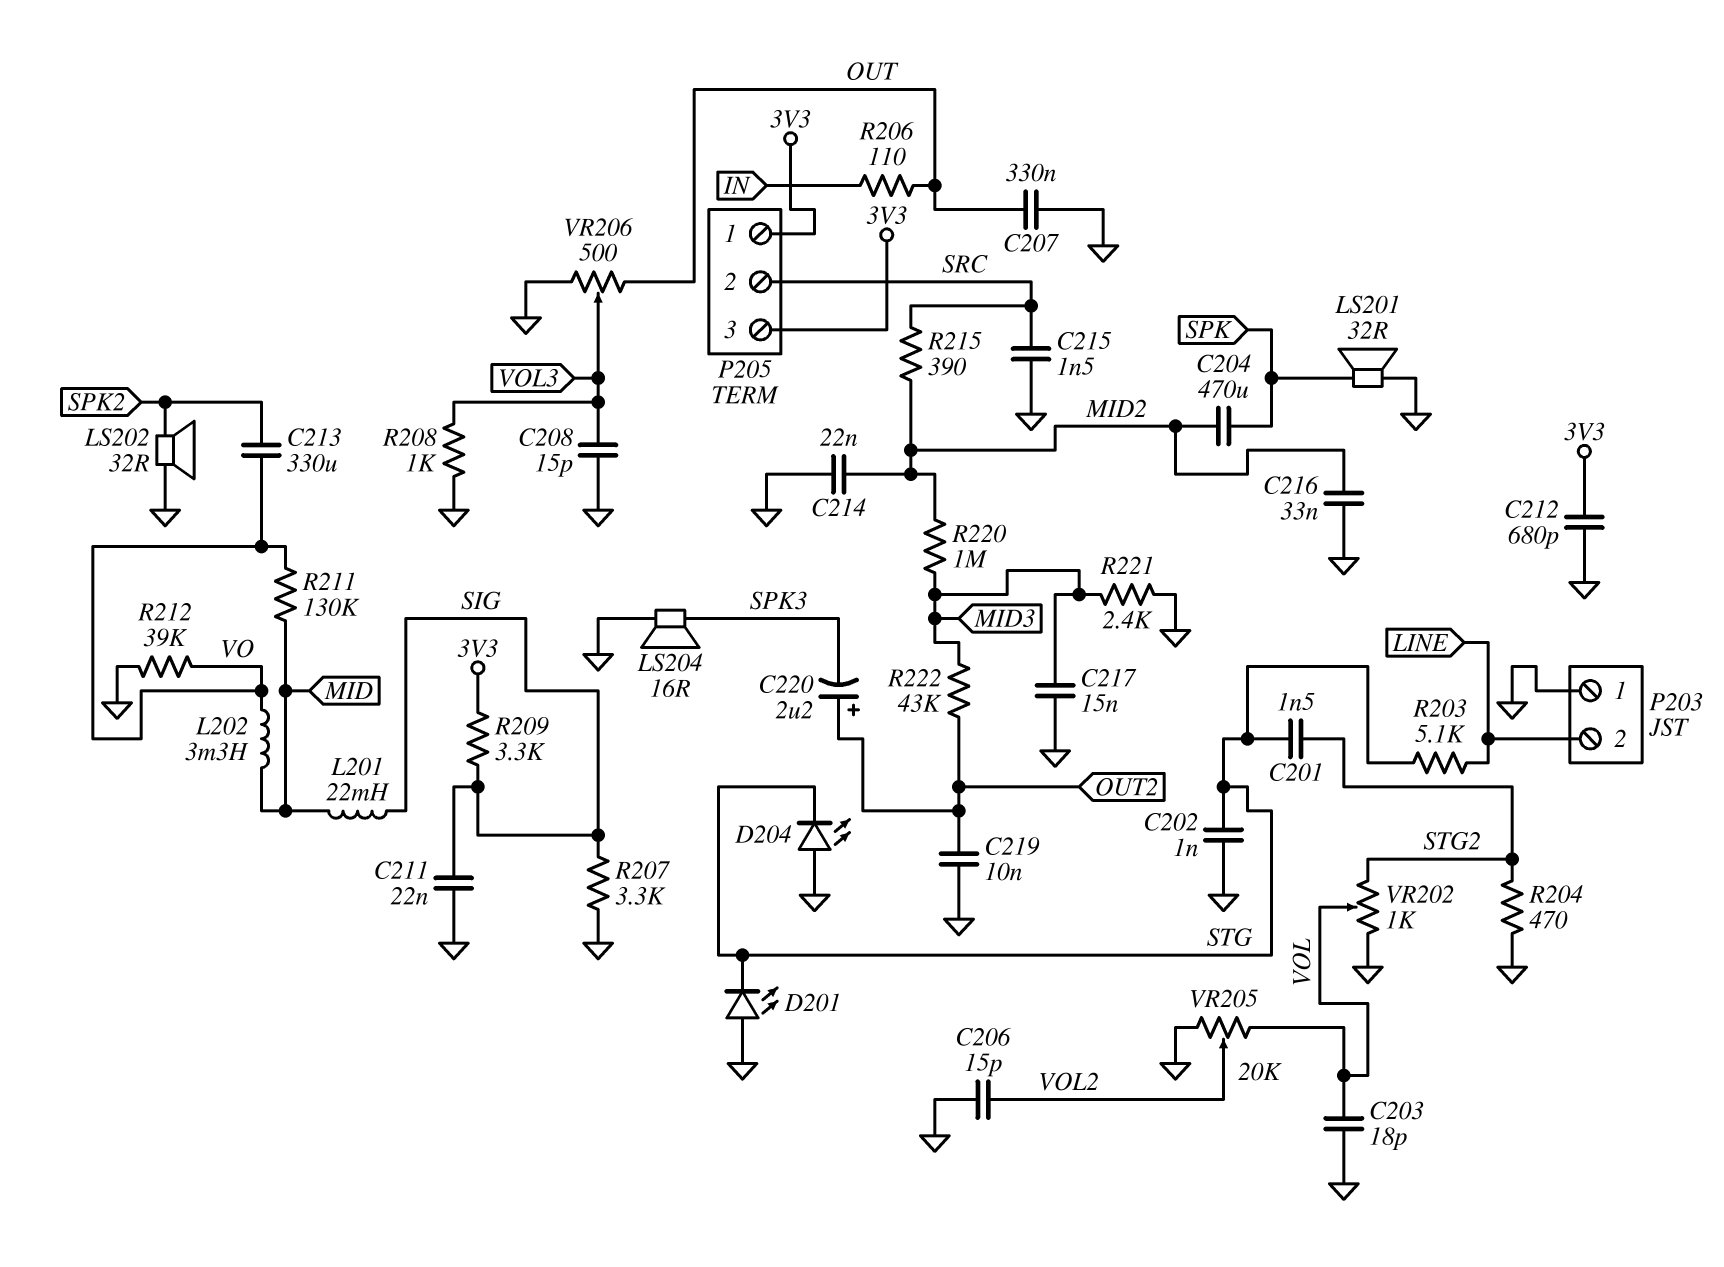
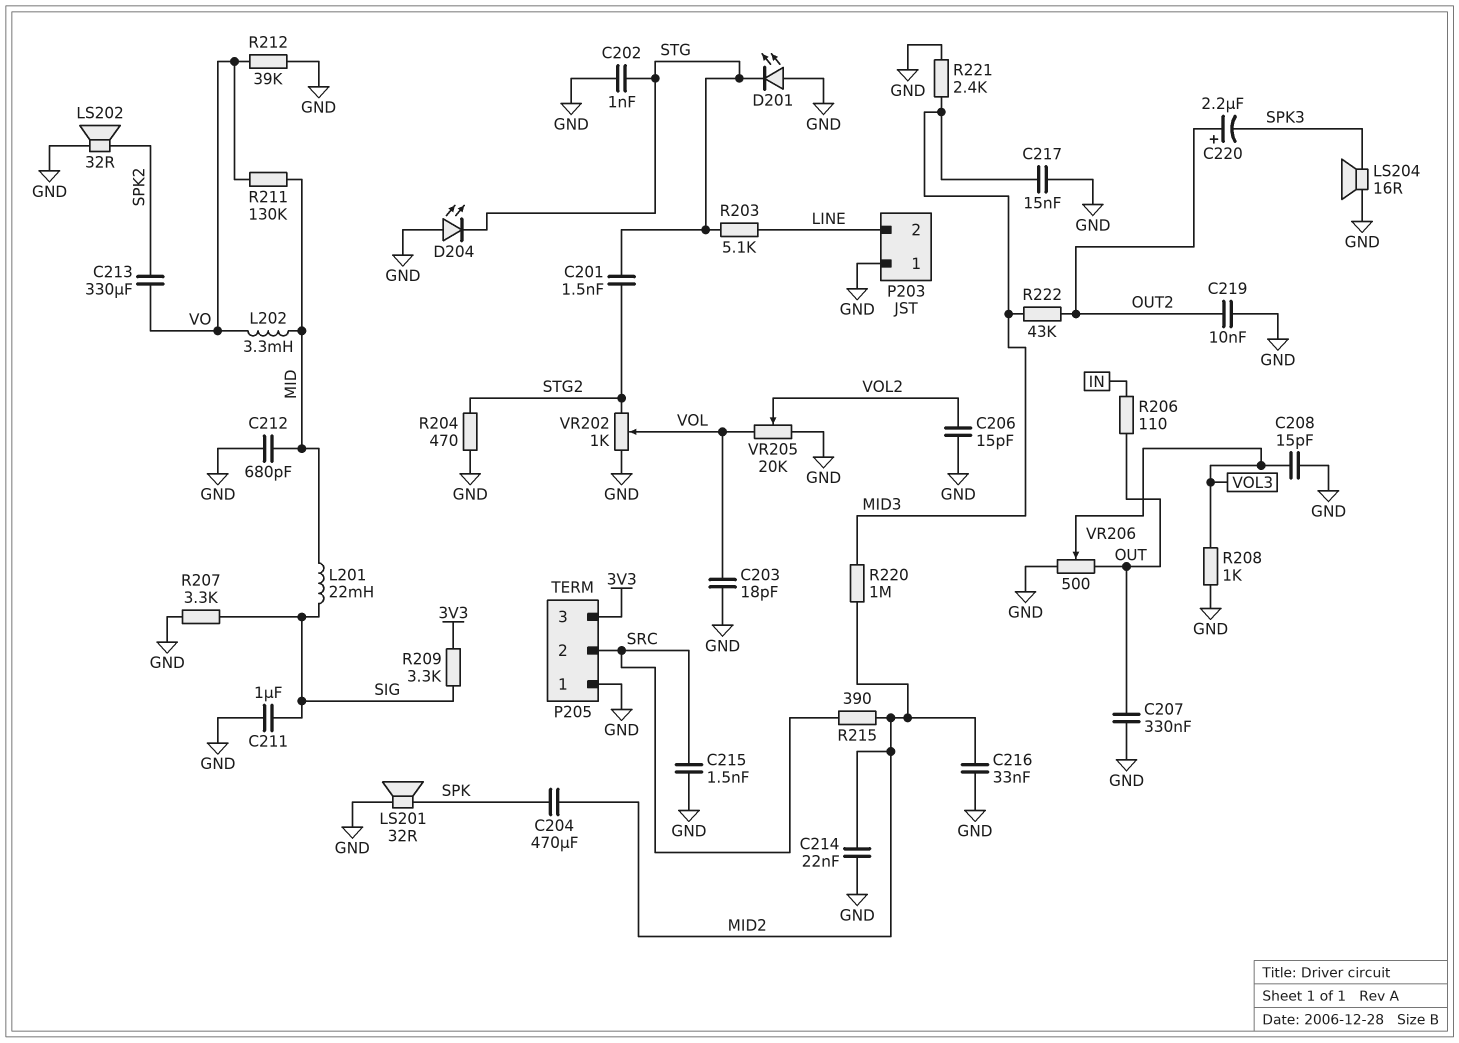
C211: 22nF (GND, SIG) -> 1uF (GND, SIG)
C212: 680pF (3V3, GND) -> 680pF (GND, MID)
P205 pin 1: 3V3 -> GND

